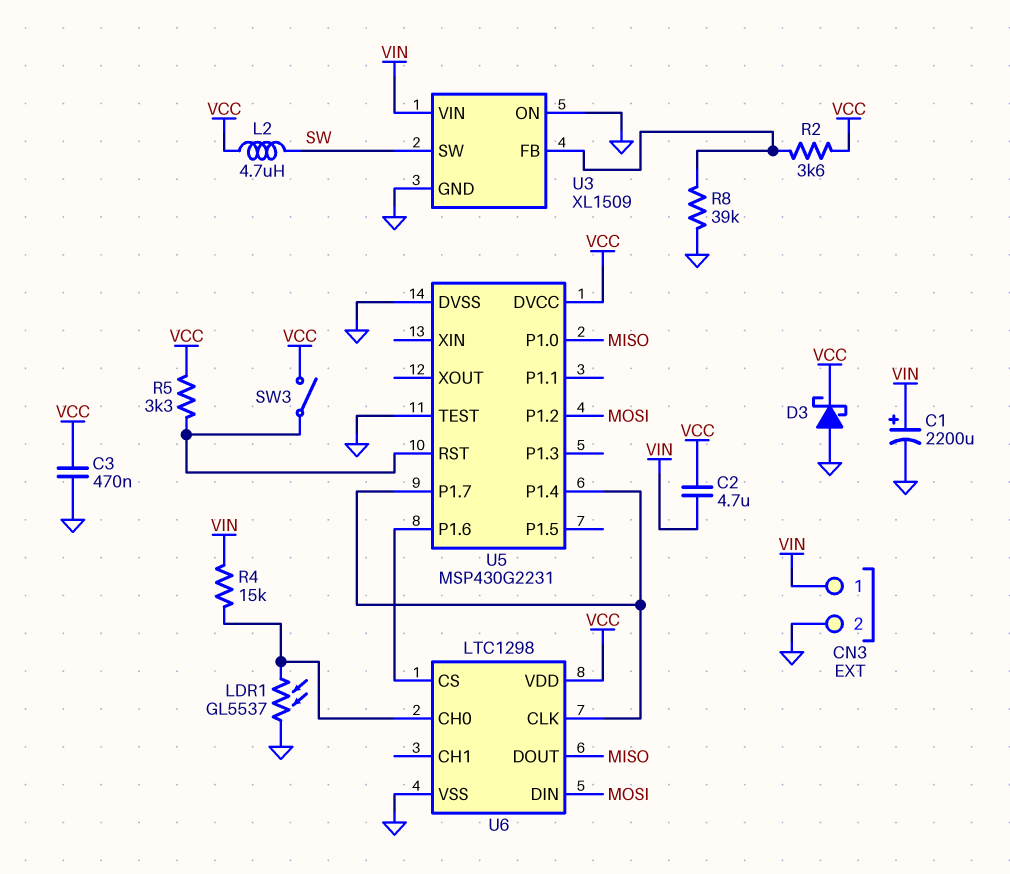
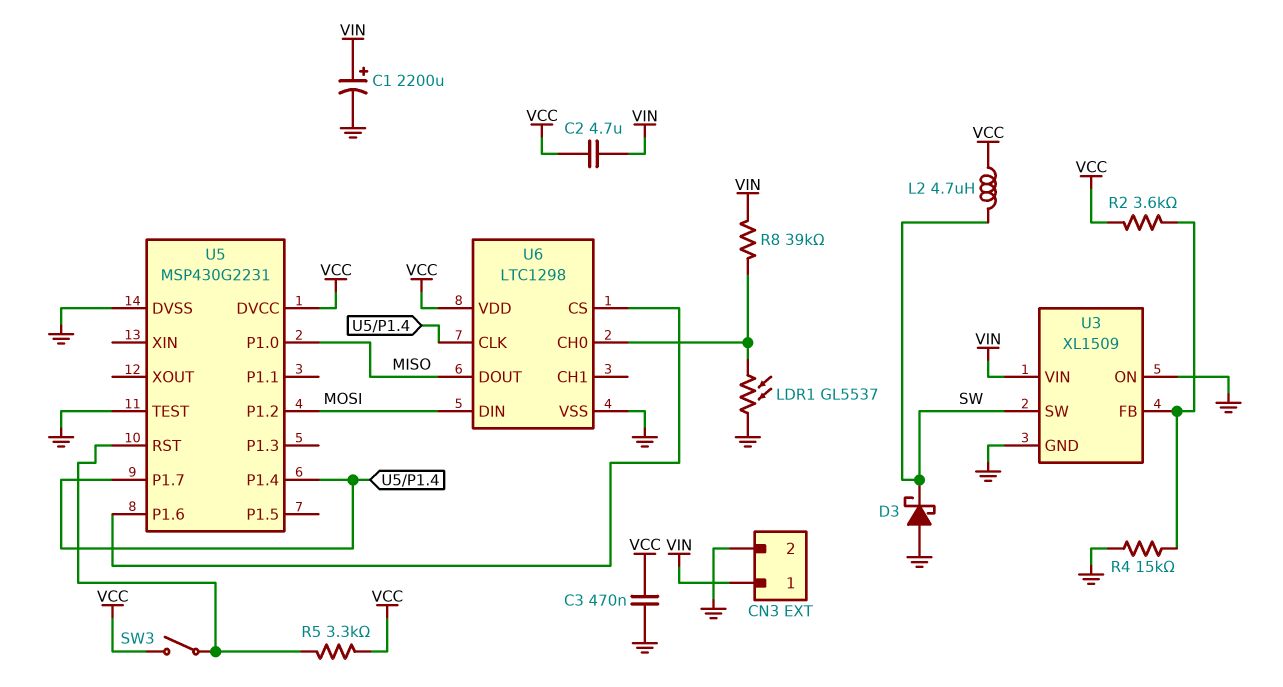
D3: schottky (A GND, K VCC) -> schottky (A GND, K SW)
R4: 15k (U6/CH0, VIN) -> 15k (GND, U3/FB)
R8: 39k (GND, U3/FB) -> 39k (U6/CH0, VIN)

